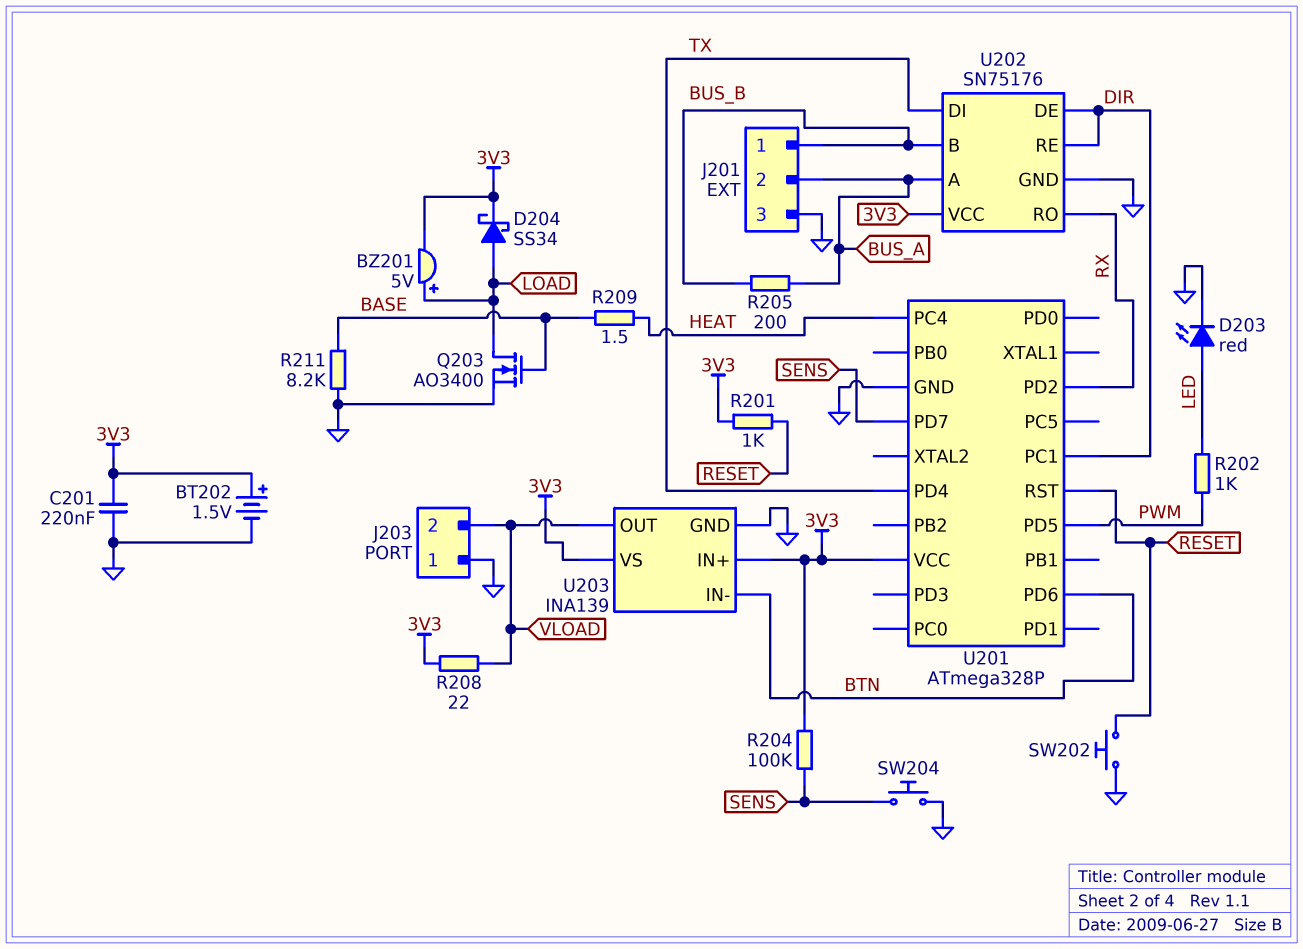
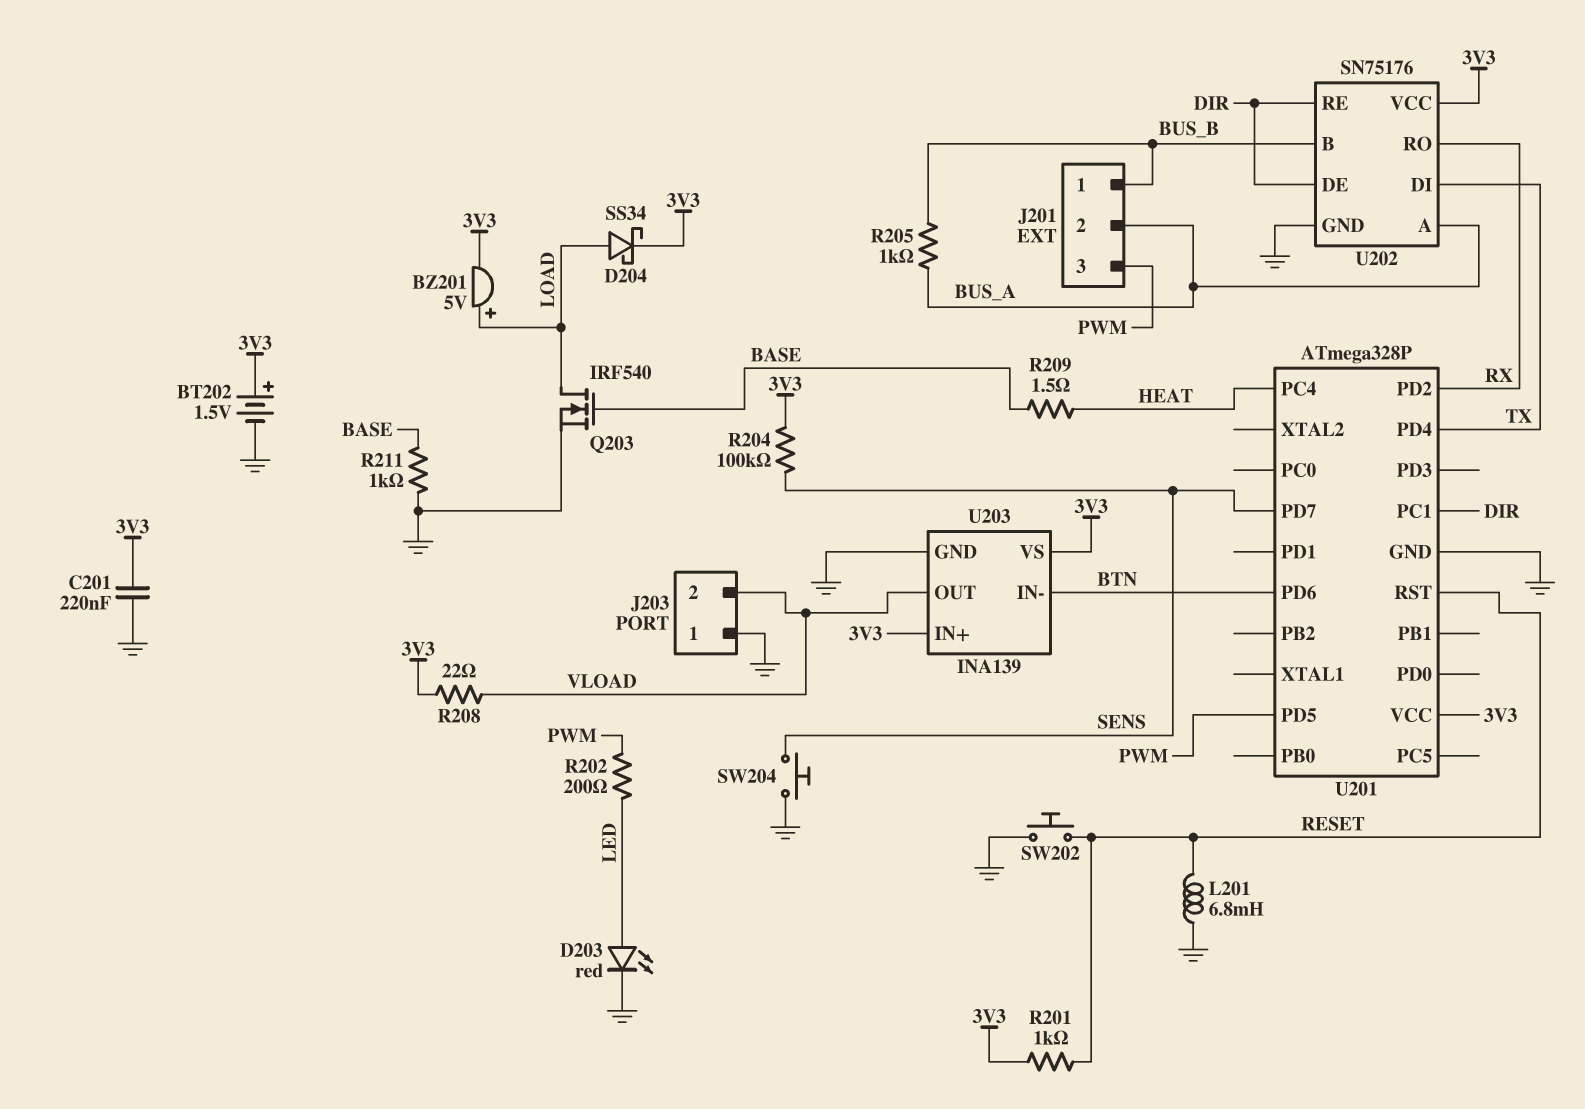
J201 pin 3: GND -> PWM
L201: none -> 6.8mH (GND, RESET)
Q203: NMOS AO3400 (G BASE, D LOAD, S GND) -> NMOS IRF540 (G BASE, D LOAD, S GND)
R202: 1k (LED, PWM) -> 200 (LED, PWM)
R205: 200 (BUS_A, BUS_B) -> 1k (BUS_A, BUS_B)
R211: 8.2k (BASE, GND) -> 1k (BASE, GND)

